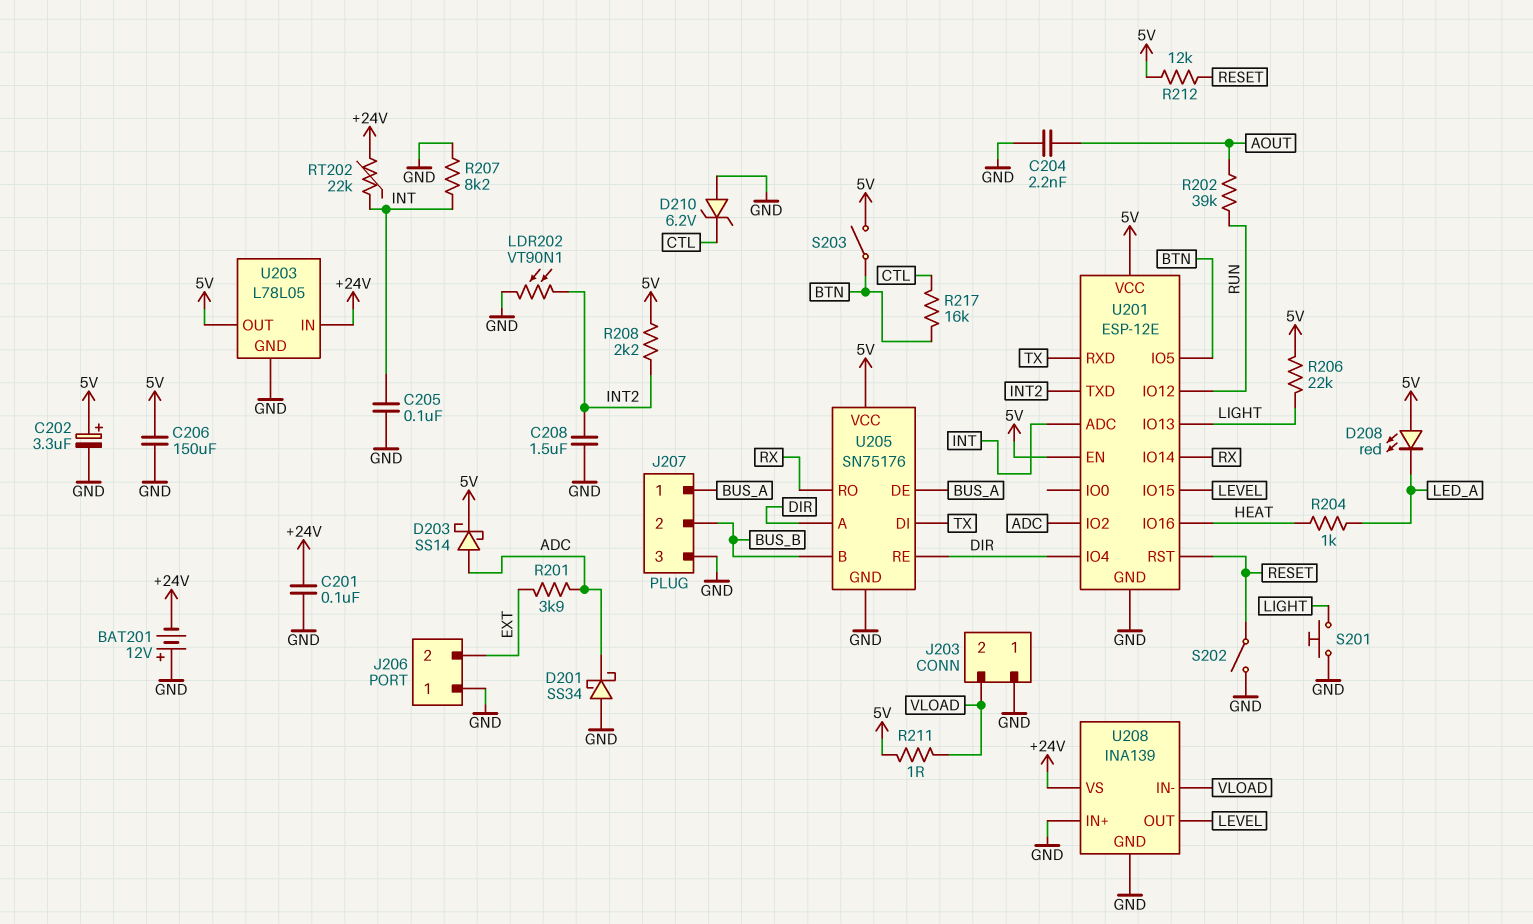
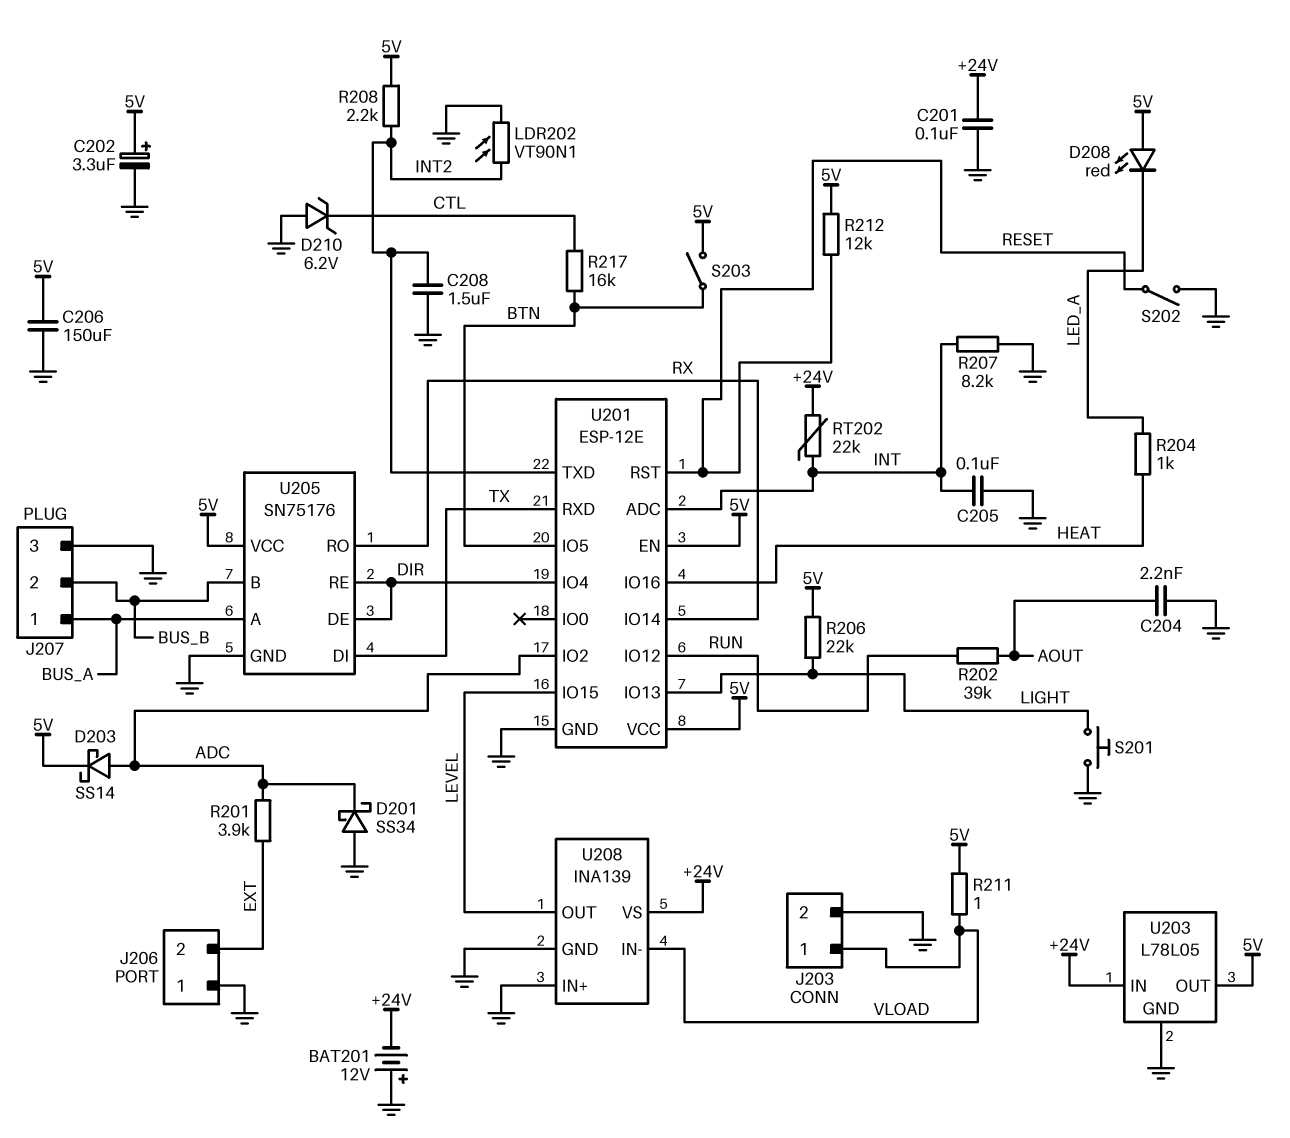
J203 pin 1: GND -> VLOAD
J203 pin 2: VLOAD -> GND
U205 pin A: DIR -> BUS_A
U205 pin DE: BUS_A -> DIR

